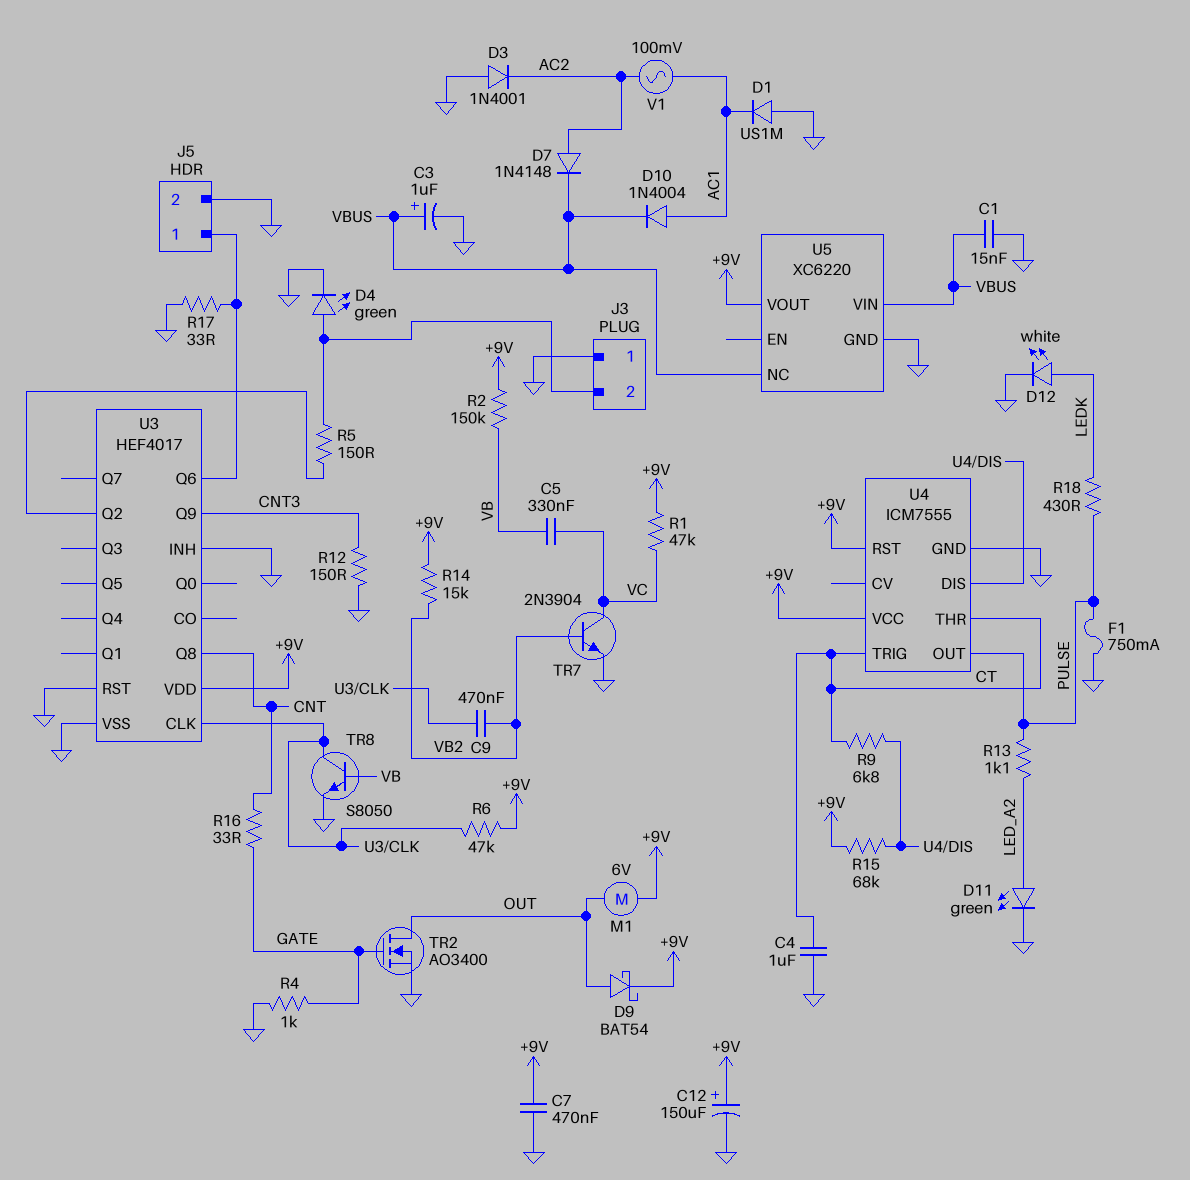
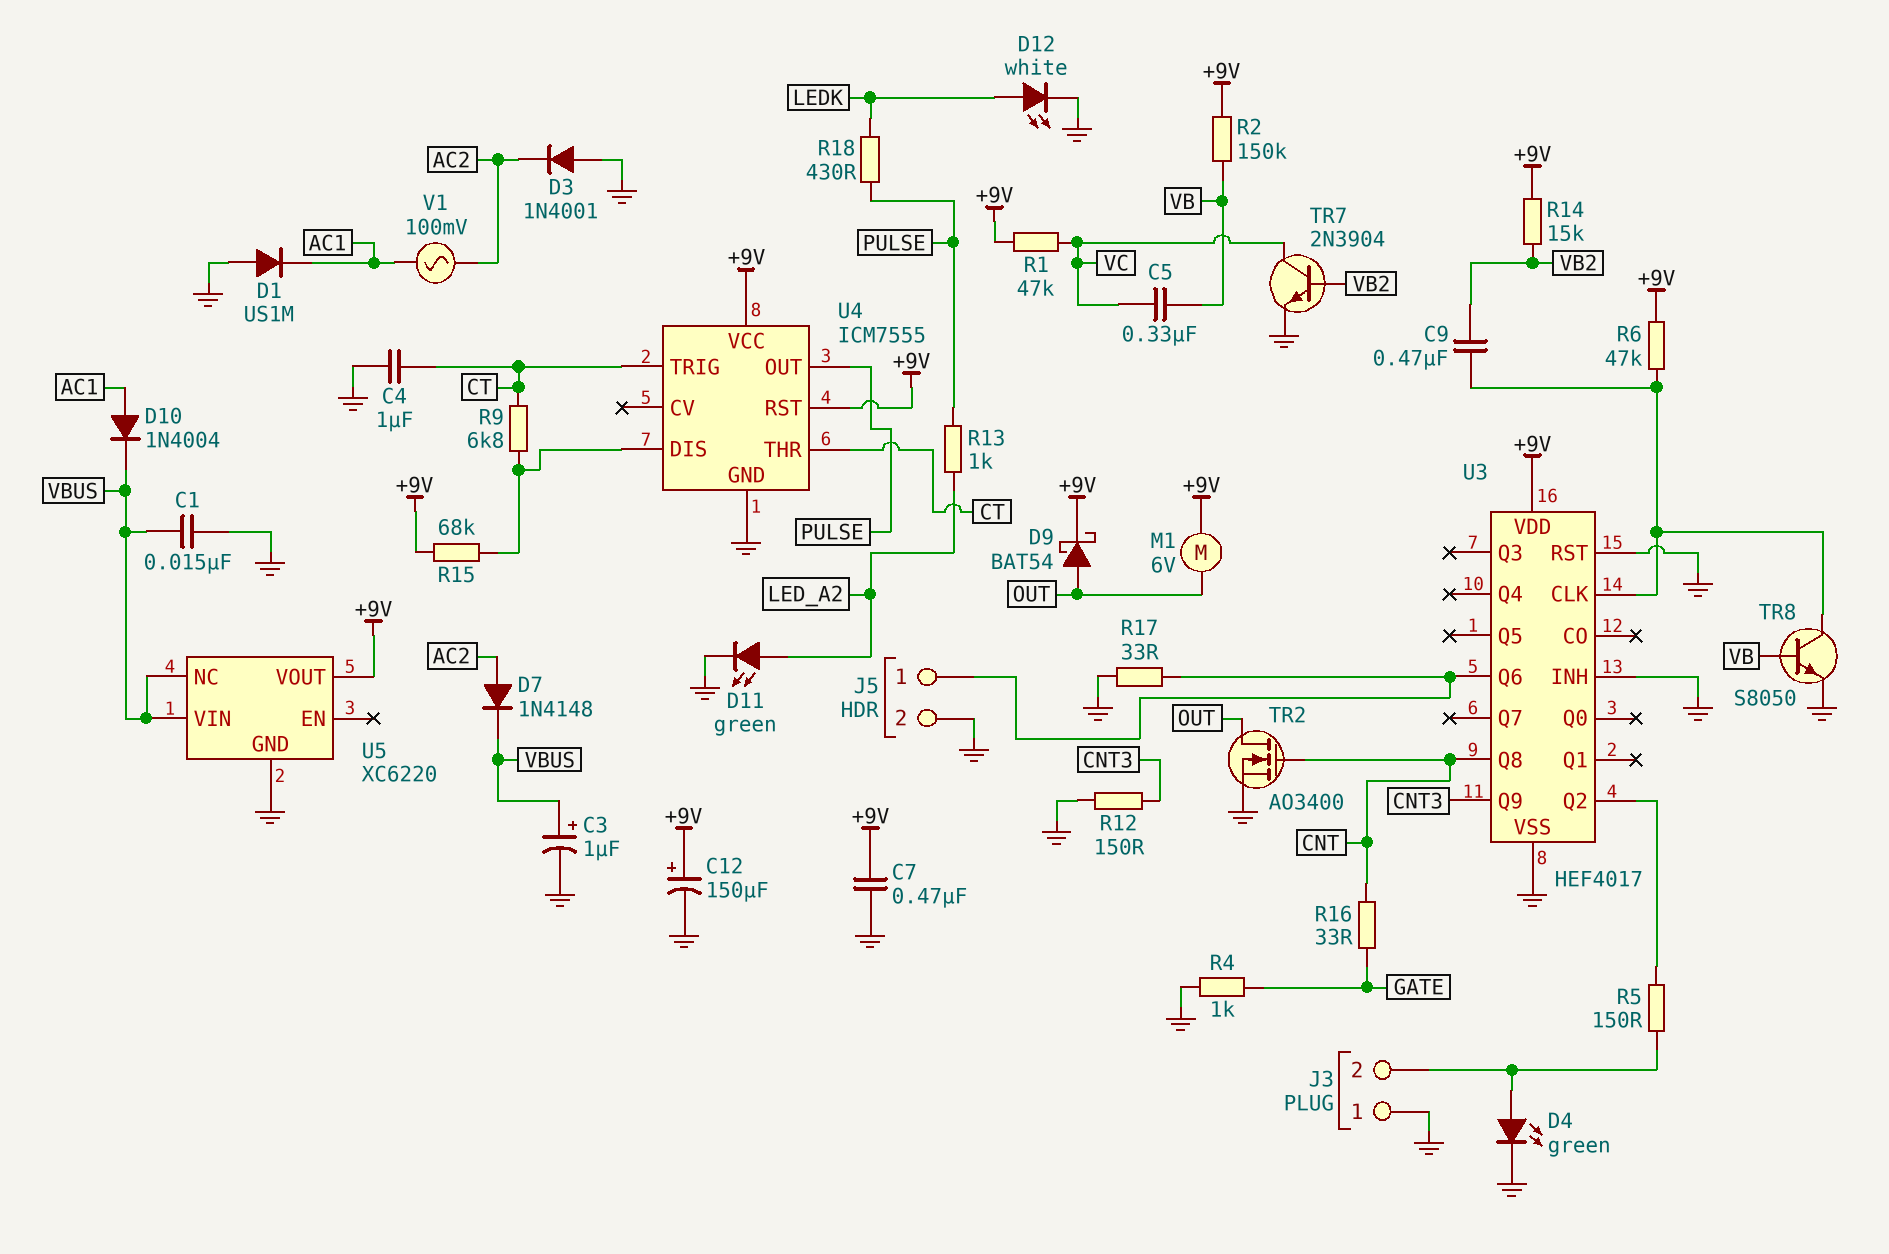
F1: 750mA (GND, PULSE) -> none
R13: 1.1k (LED_A2, PULSE) -> 1k (LED_A2, PULSE)
TR2: NMOS AO3400 (G GATE, D OUT, S GND) -> NMOS AO3400 (G CNT, D OUT, S GND)

